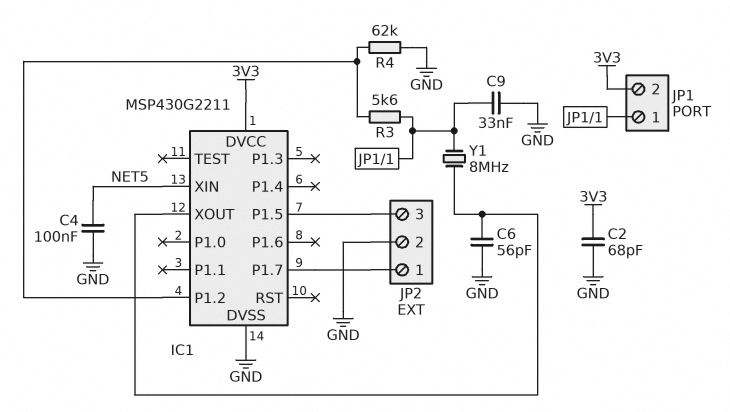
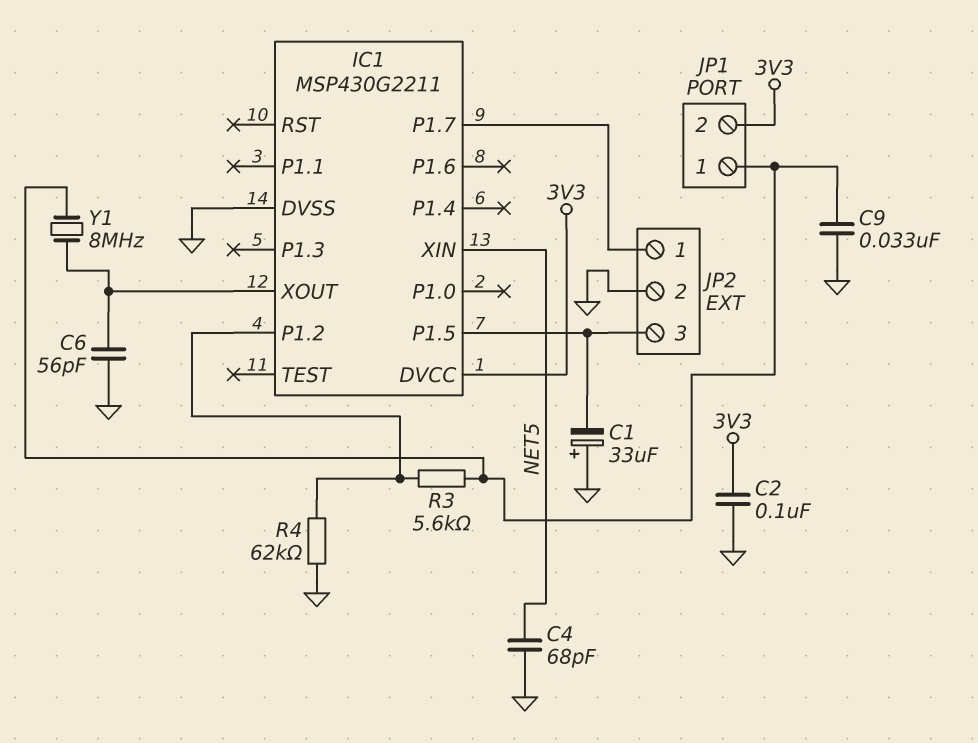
C1: none -> 33uF (plus GND, minus IC1/P1.5)
C2: 68pF (3V3, GND) -> 100nF (3V3, GND)
C4: 100nF (GND, NET5) -> 68pF (GND, NET5)

